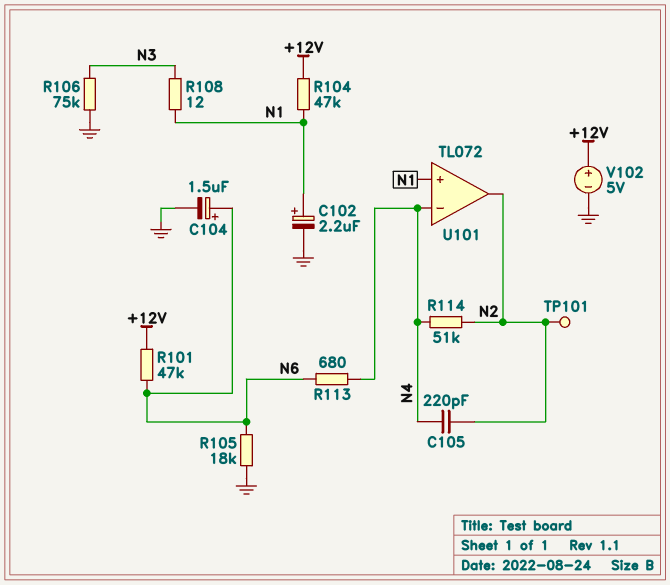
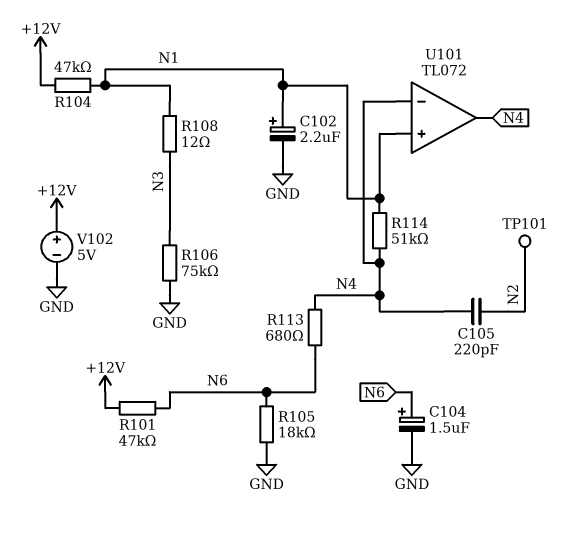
R114: 51k (N2, N4) -> 51k (N1, N4)
U101 pin out: N2 -> N4

